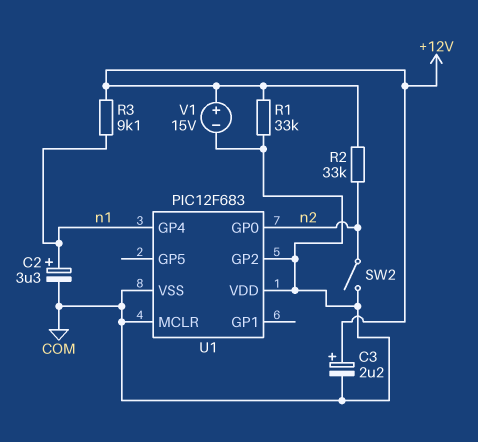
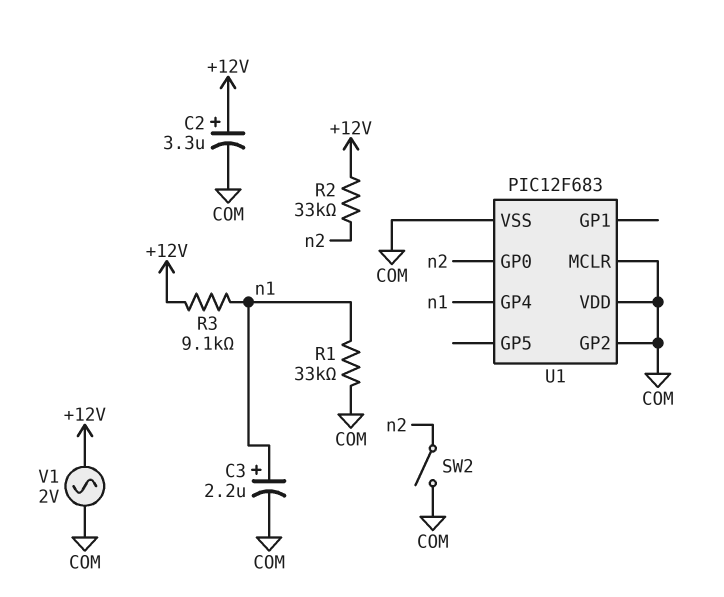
C2: 3.3uF (plus n1, minus COM) -> 3.3uF (plus +12V, minus COM)
C3: 2.2uF (plus +12V, minus COM) -> 2.2uF (plus n1, minus COM)
R1: 33k (+12V, COM) -> 33k (COM, n1)
V1: 15V (plus +12V, minus COM) -> AC 2V (+12V, COM)

